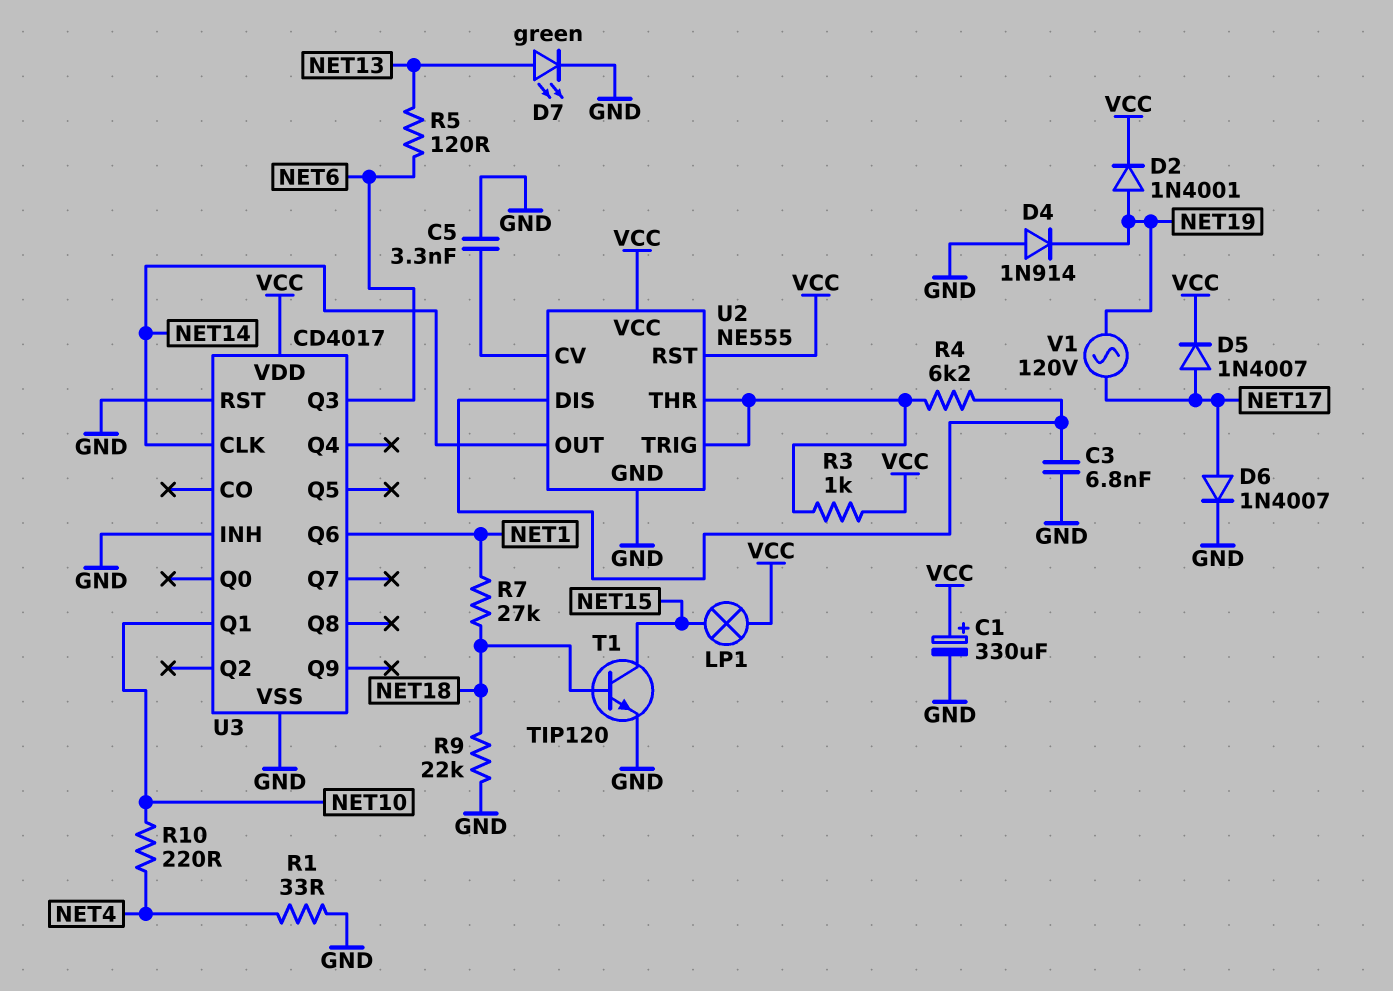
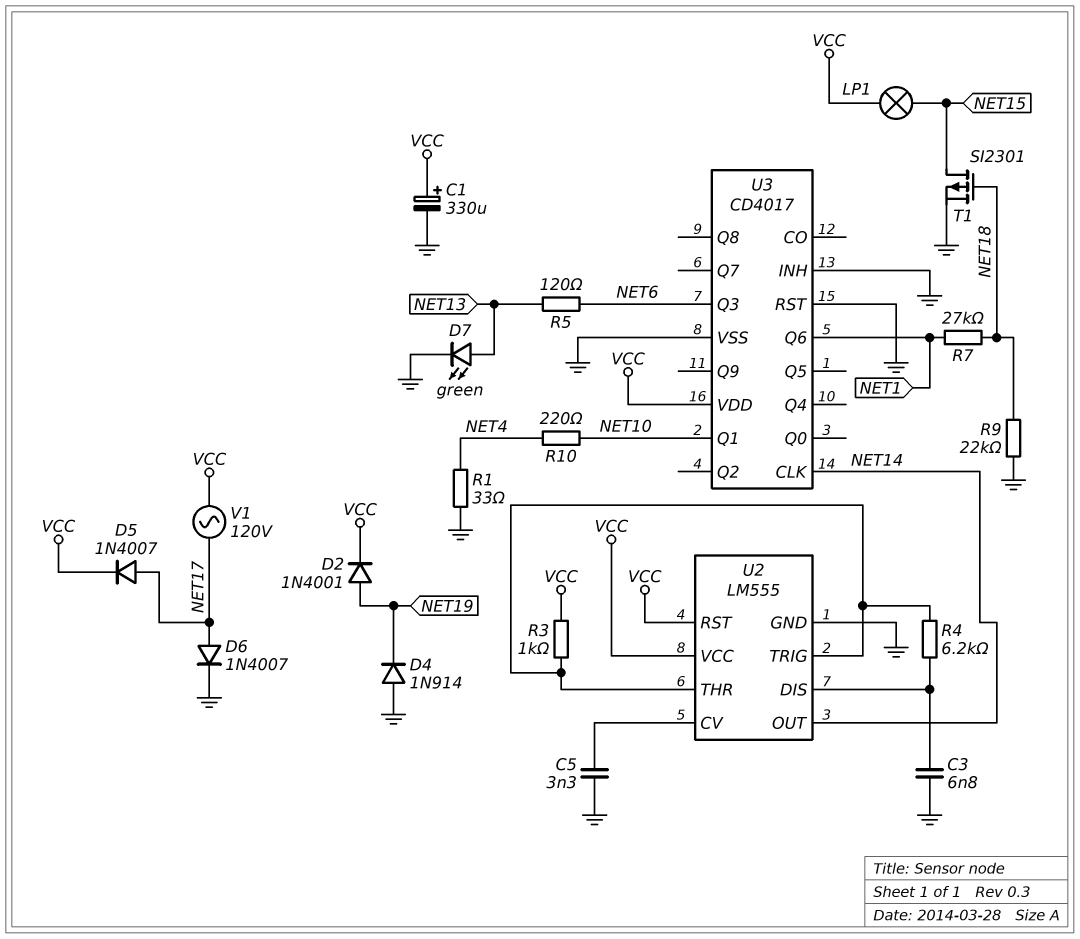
T1: NPN TIP120 (B NET18, C NET15, E GND) -> PMOS SI2301 (G NET18, D NET15, S GND)
U2: NE555 -> LM555
V1: AC 120V (NET17, NET19) -> AC 120V (NET17, VCC)

